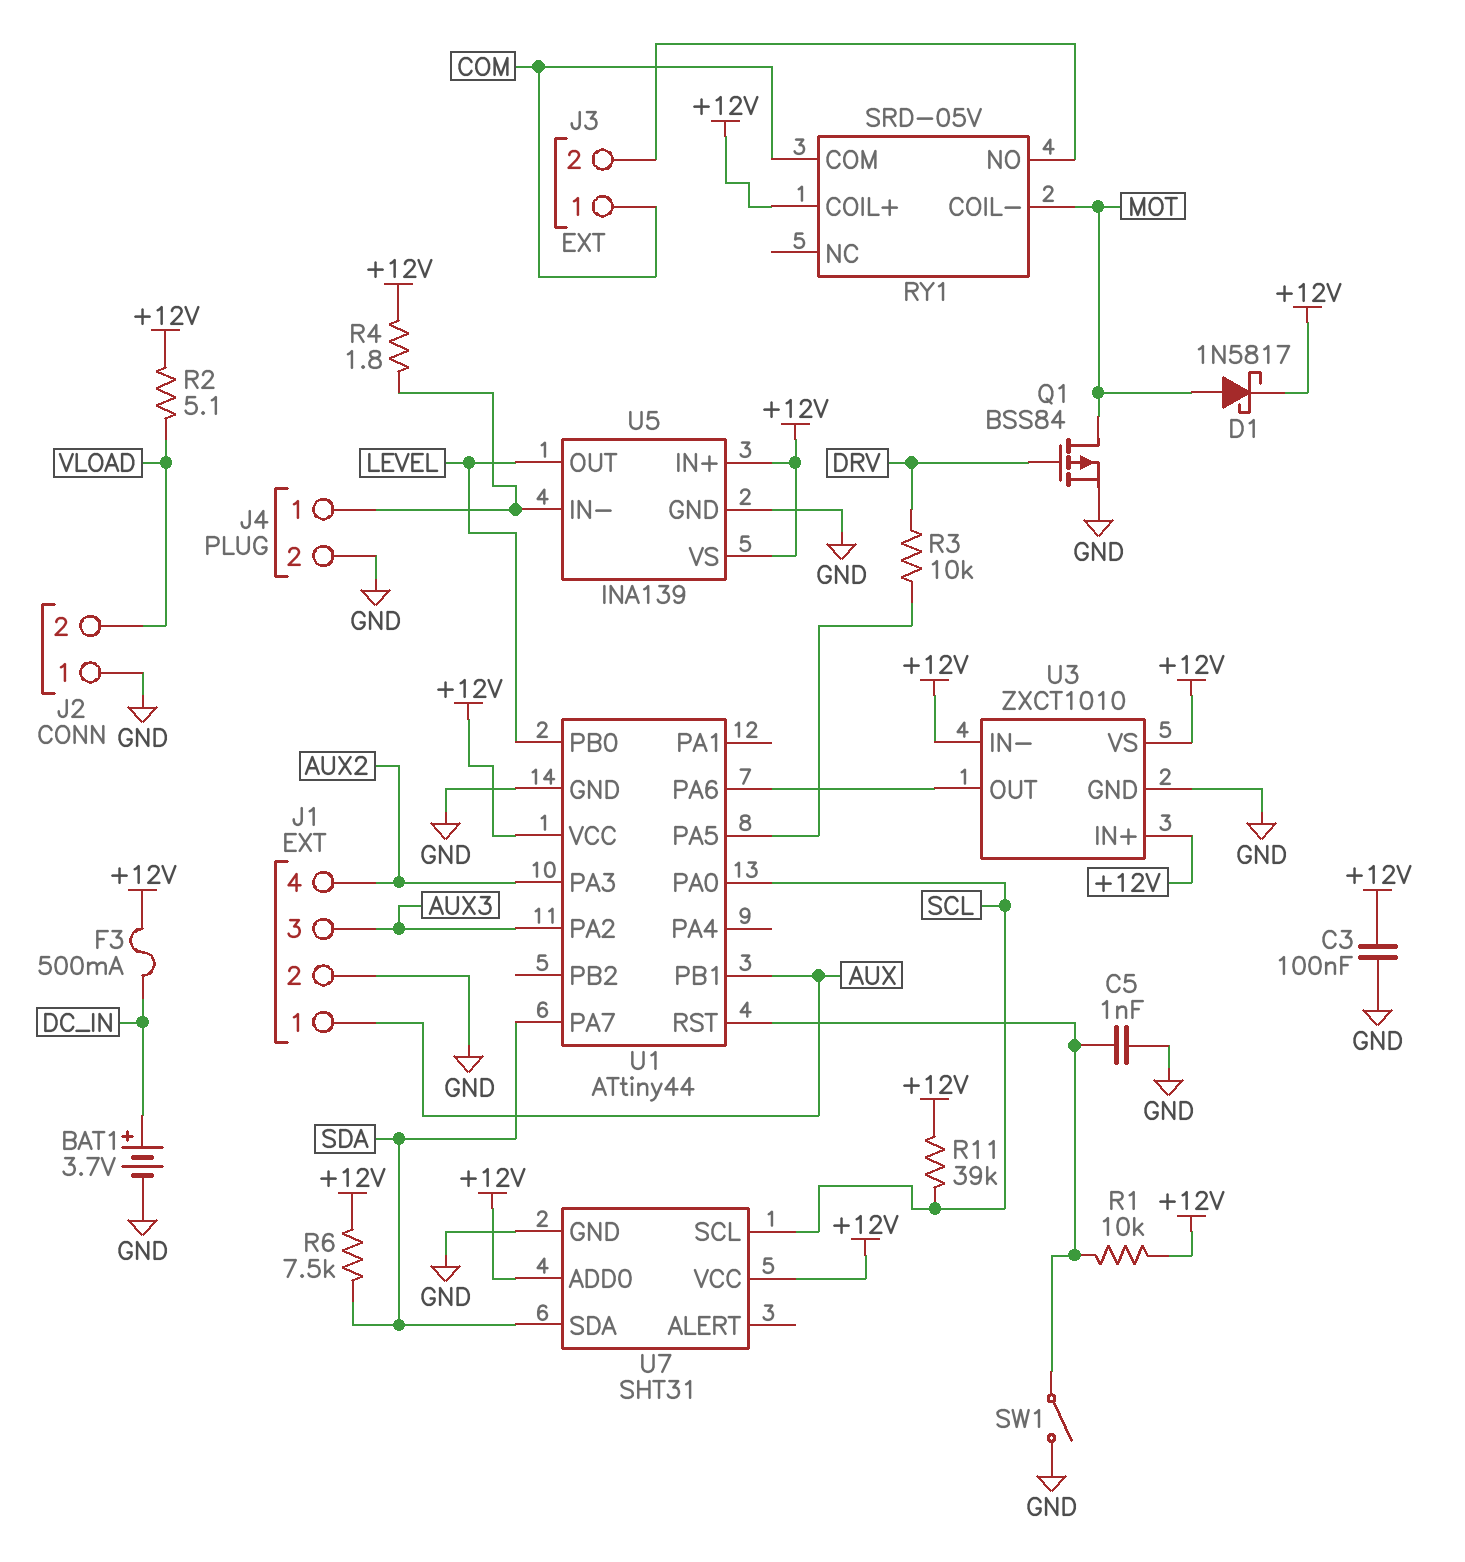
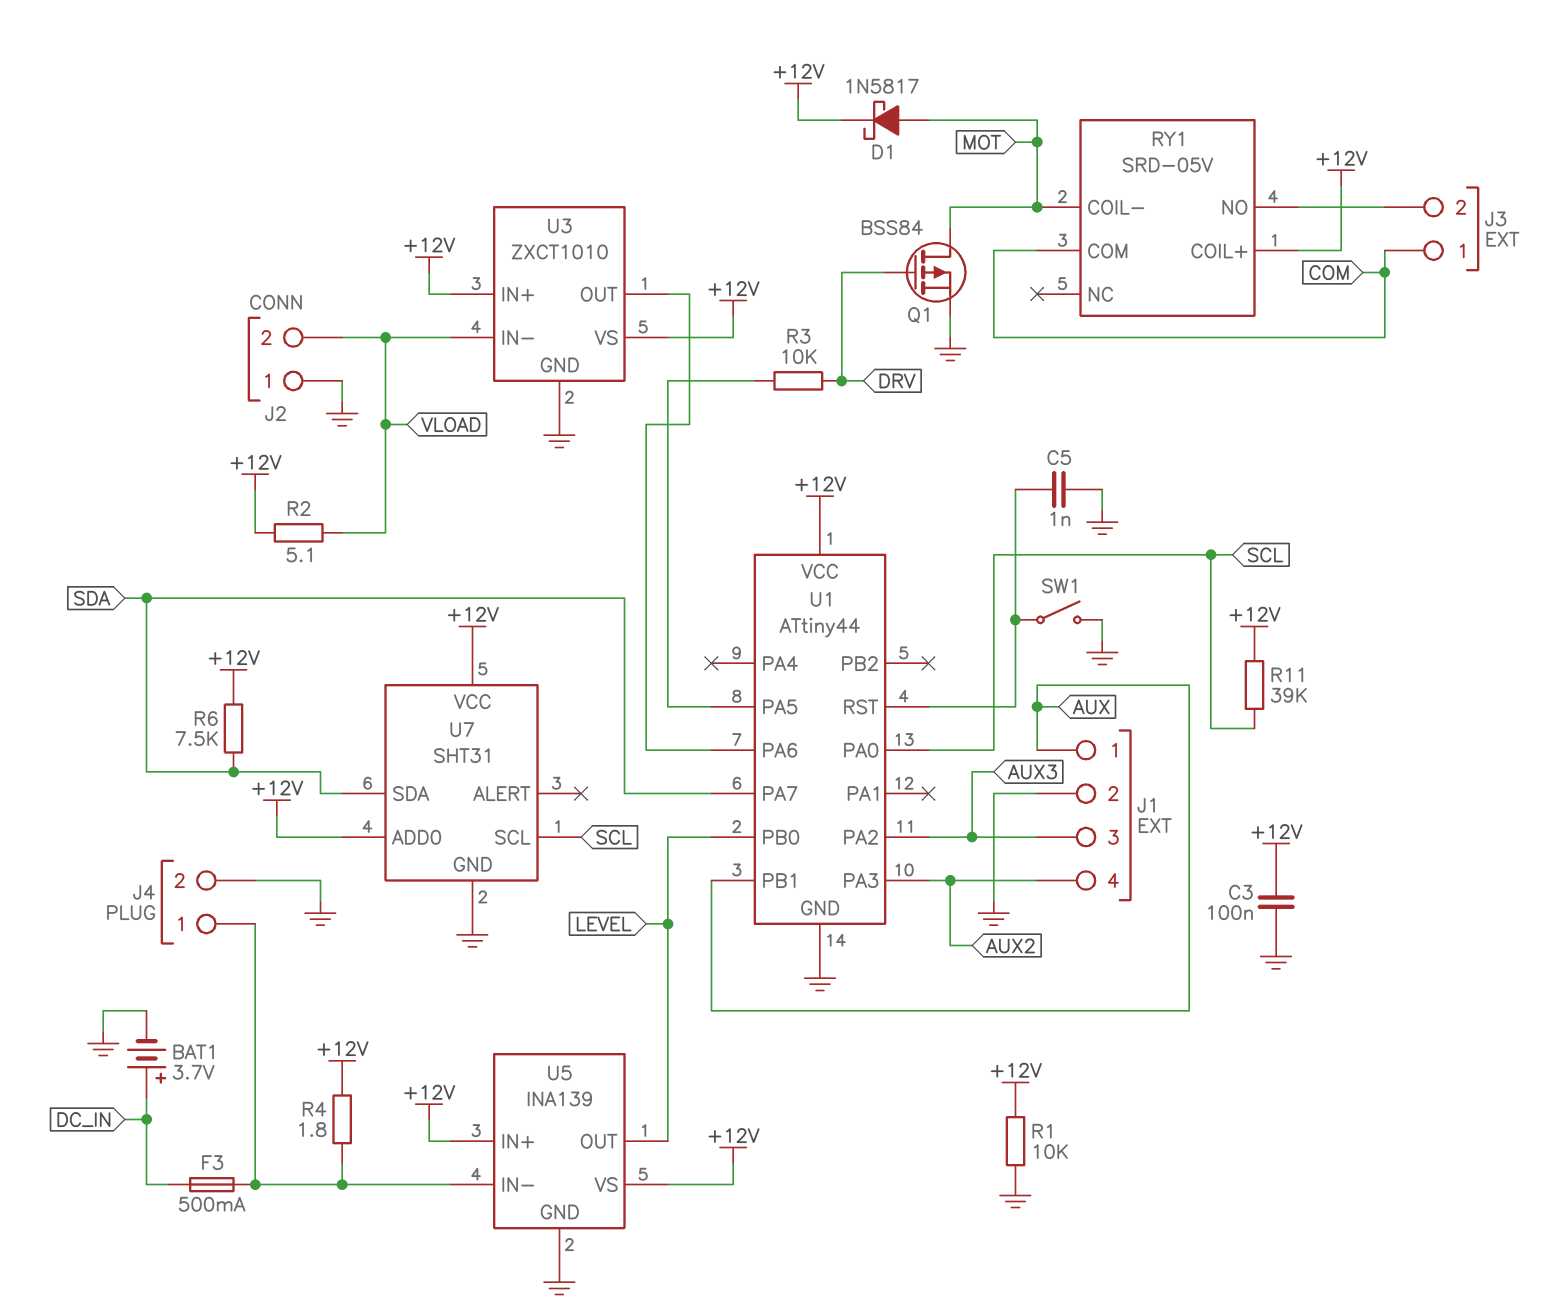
F3: 500mA (+12V, DC_IN) -> 500mA (DC_IN, J4/1)
R1: 10k (+12V, U1/RST) -> 10k (+12V, GND)
U3 pin IN-: +12V -> VLOAD

